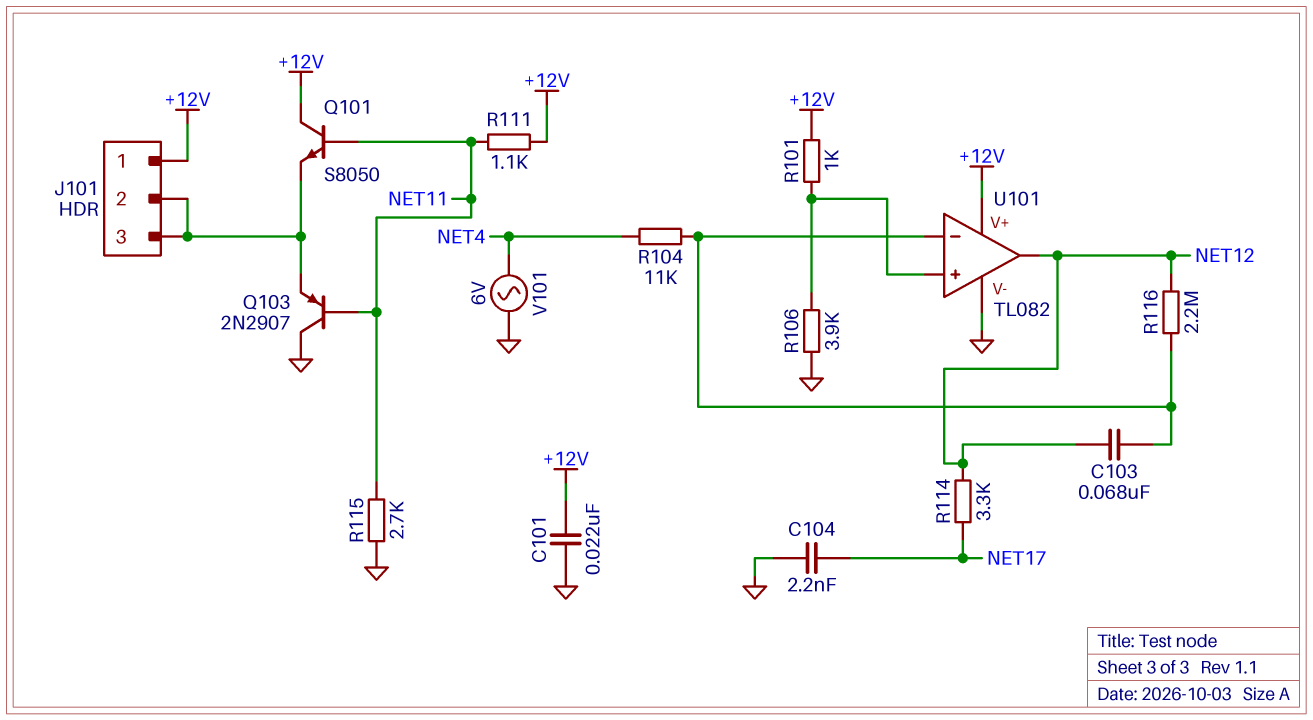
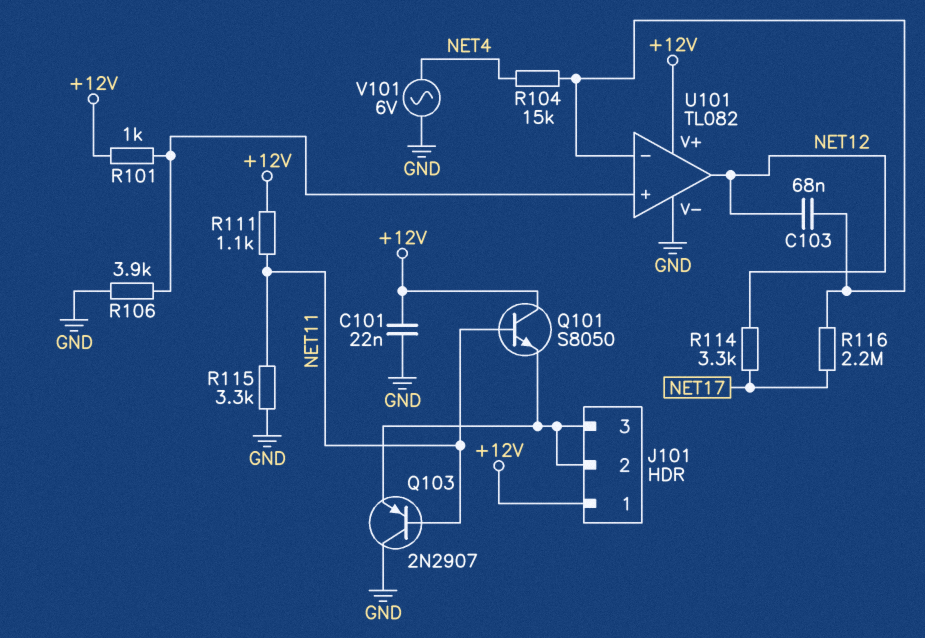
C104: 2.2nF (GND, NET17) -> none
R104: 11k (NET4, U101/in-) -> 15k (NET4, U101/in-)
R115: 2.7k (GND, NET11) -> 3.3k (GND, NET11)
R116: 2.2M (NET12, U101/in-) -> 2.2M (NET17, U101/in-)

